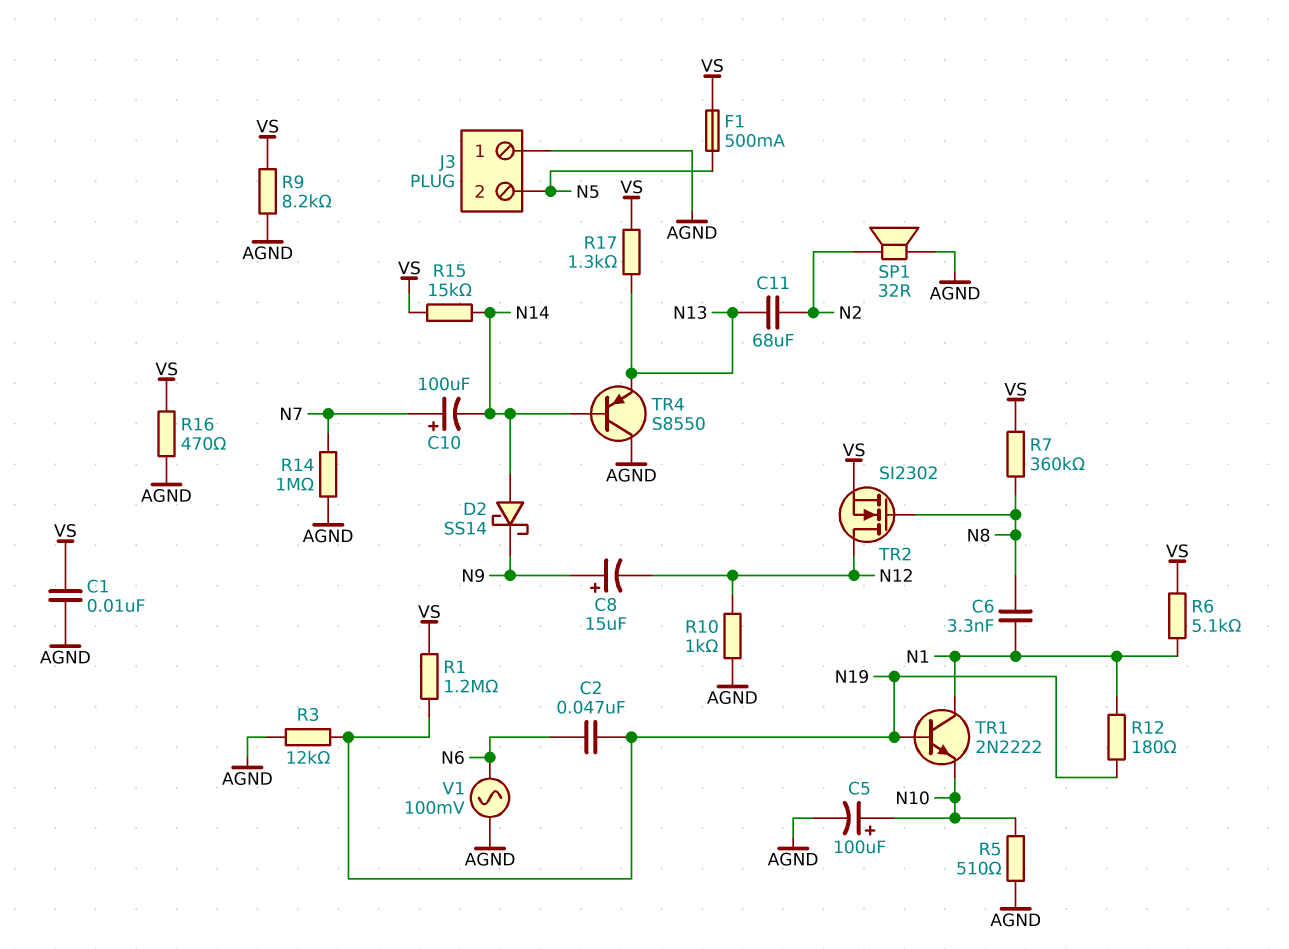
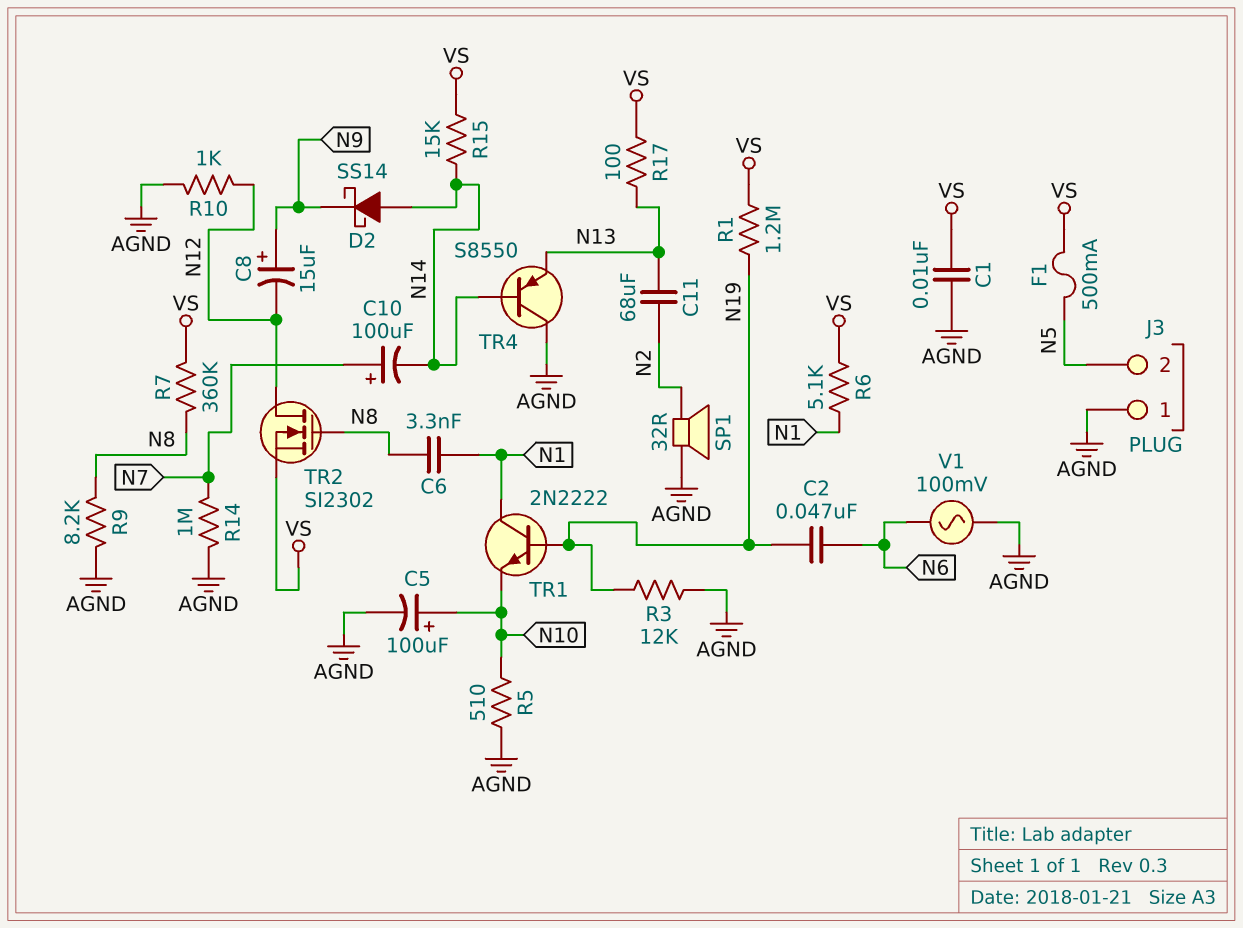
R9: 8.2k (AGND, VS) -> 8.2k (AGND, N8)
R12: 180 (N1, N19) -> none
R16: 470 (AGND, VS) -> none
R17: 1.3k (N13, VS) -> 100 (N13, VS)

